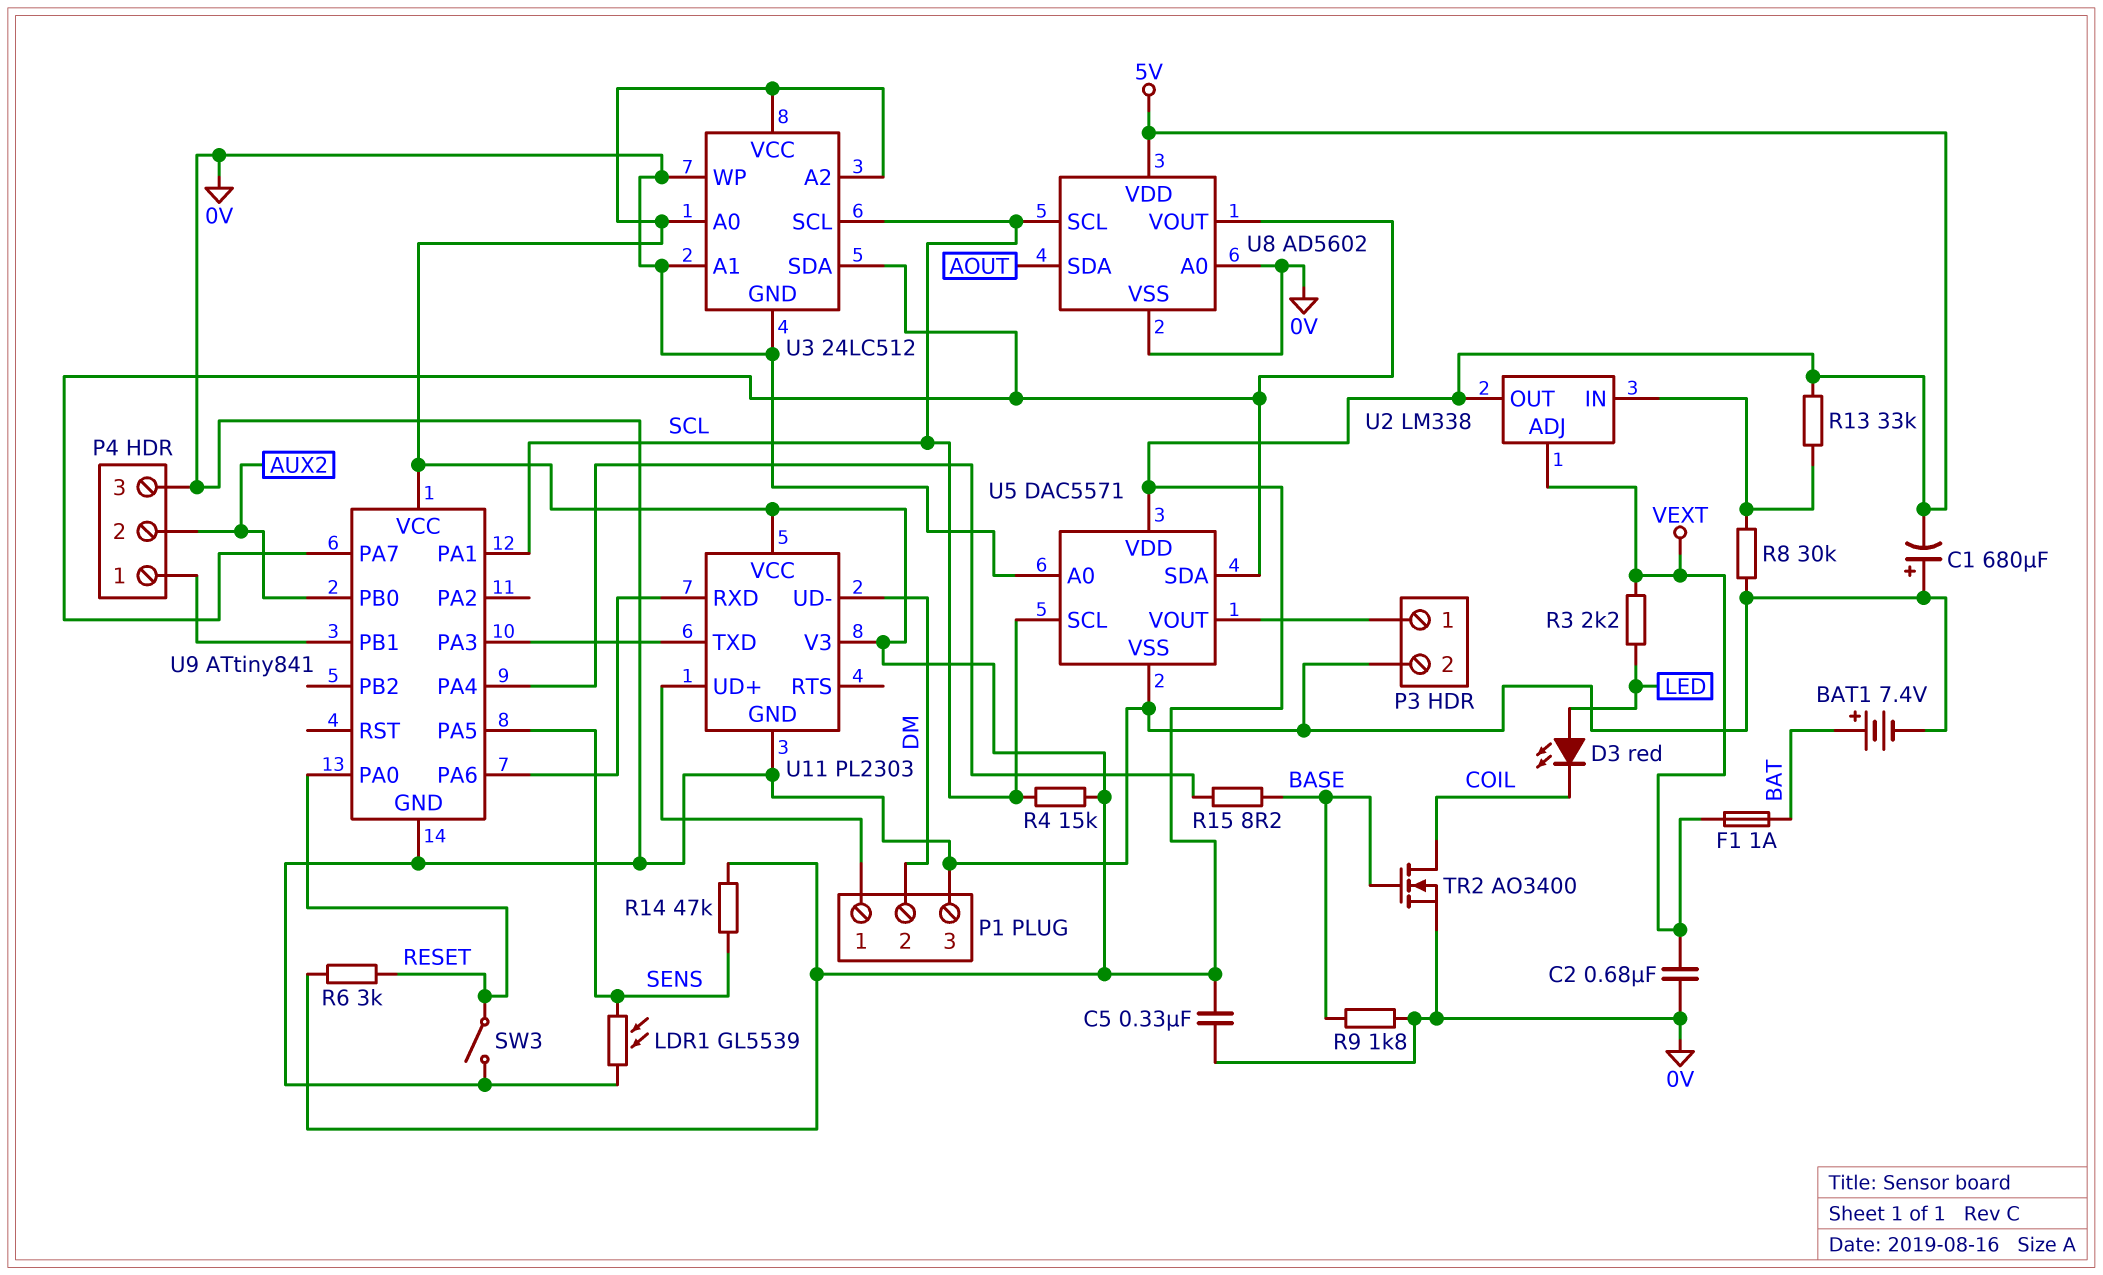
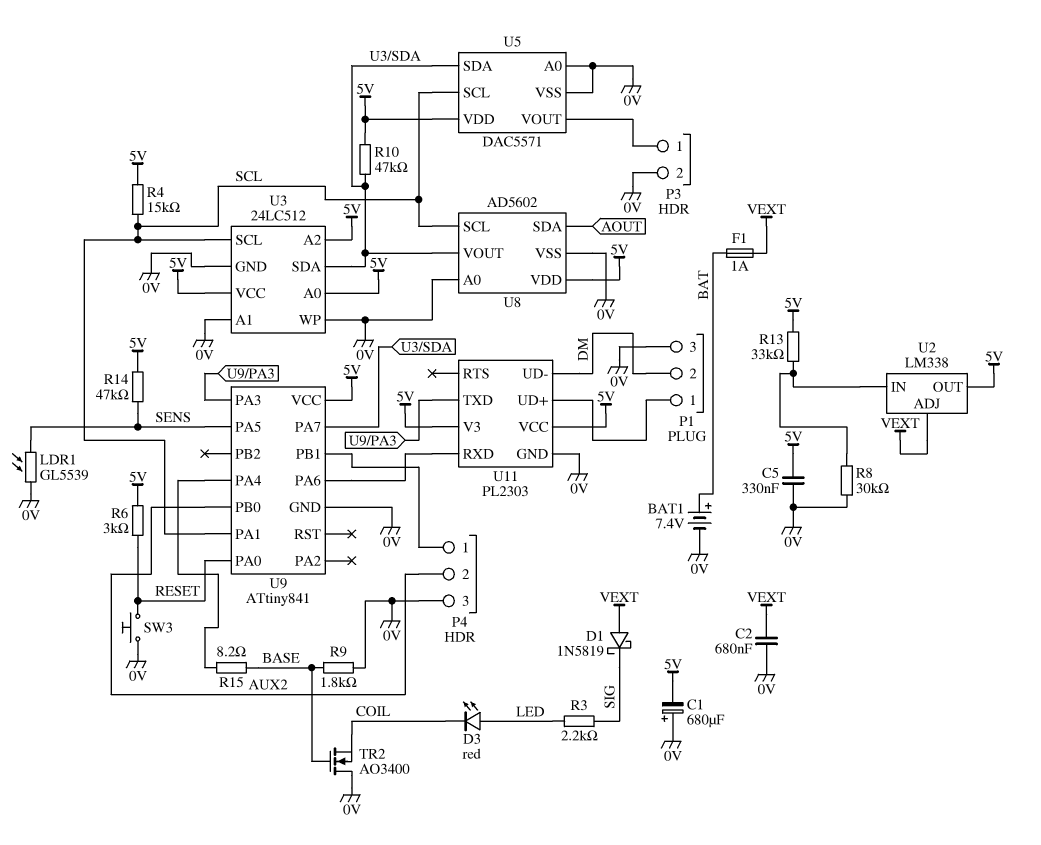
D1: none -> schottky 1N5819 (A VEXT, K SIG)
R3: 2.2k (LED, VEXT) -> 2.2k (LED, SIG)
R10: none -> 47k (5V, U3/SDA)
SW3: switch (0V, RESET) -> button (0V, RESET)
TR2: NMOS AO3400 (G BASE, D COIL, S 0V) -> NMOS AO3400 (G BASE, D 0V, S COIL)

